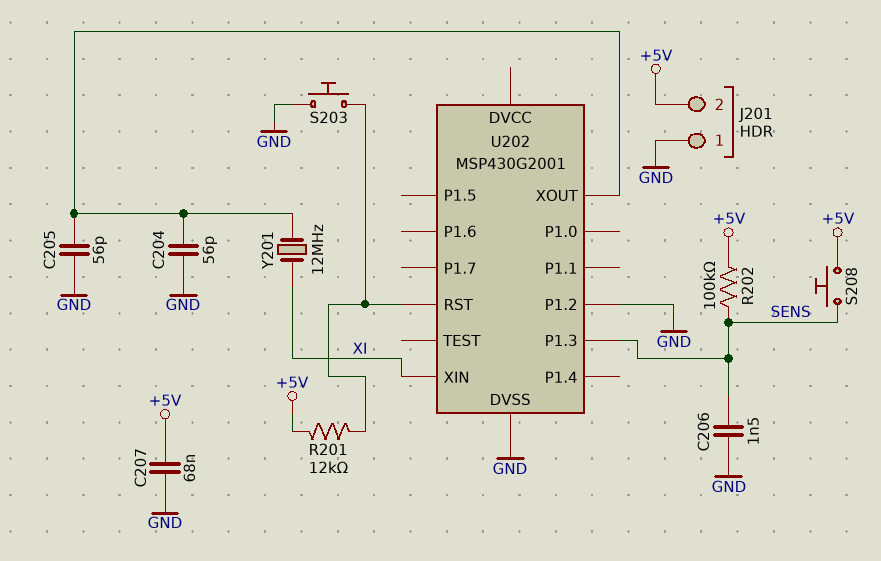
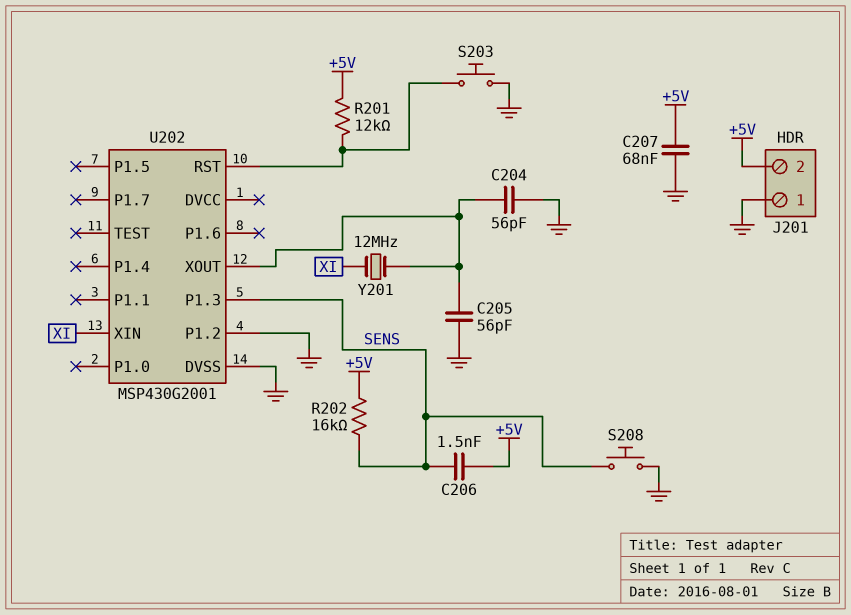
C206: 1.5nF (GND, SENS) -> 1.5nF (+5V, SENS)
R202: 100k (+5V, SENS) -> 16k (+5V, SENS)
S208: button (+5V, SENS) -> button (GND, SENS)

